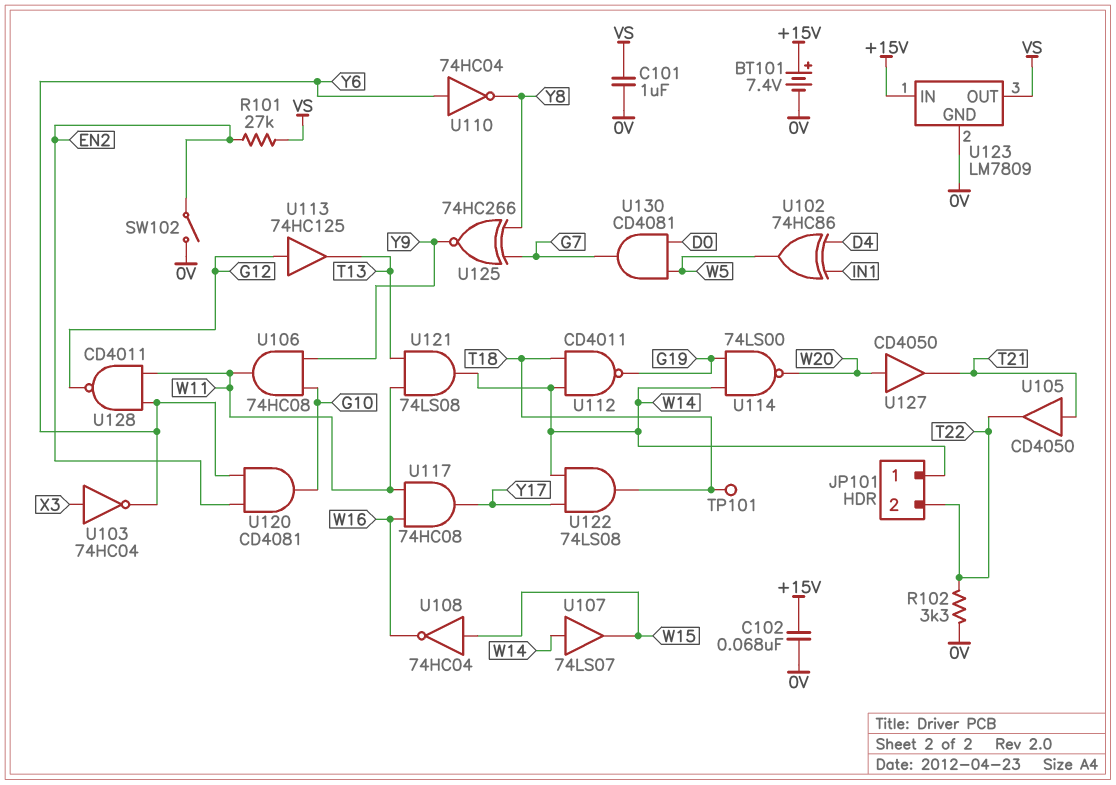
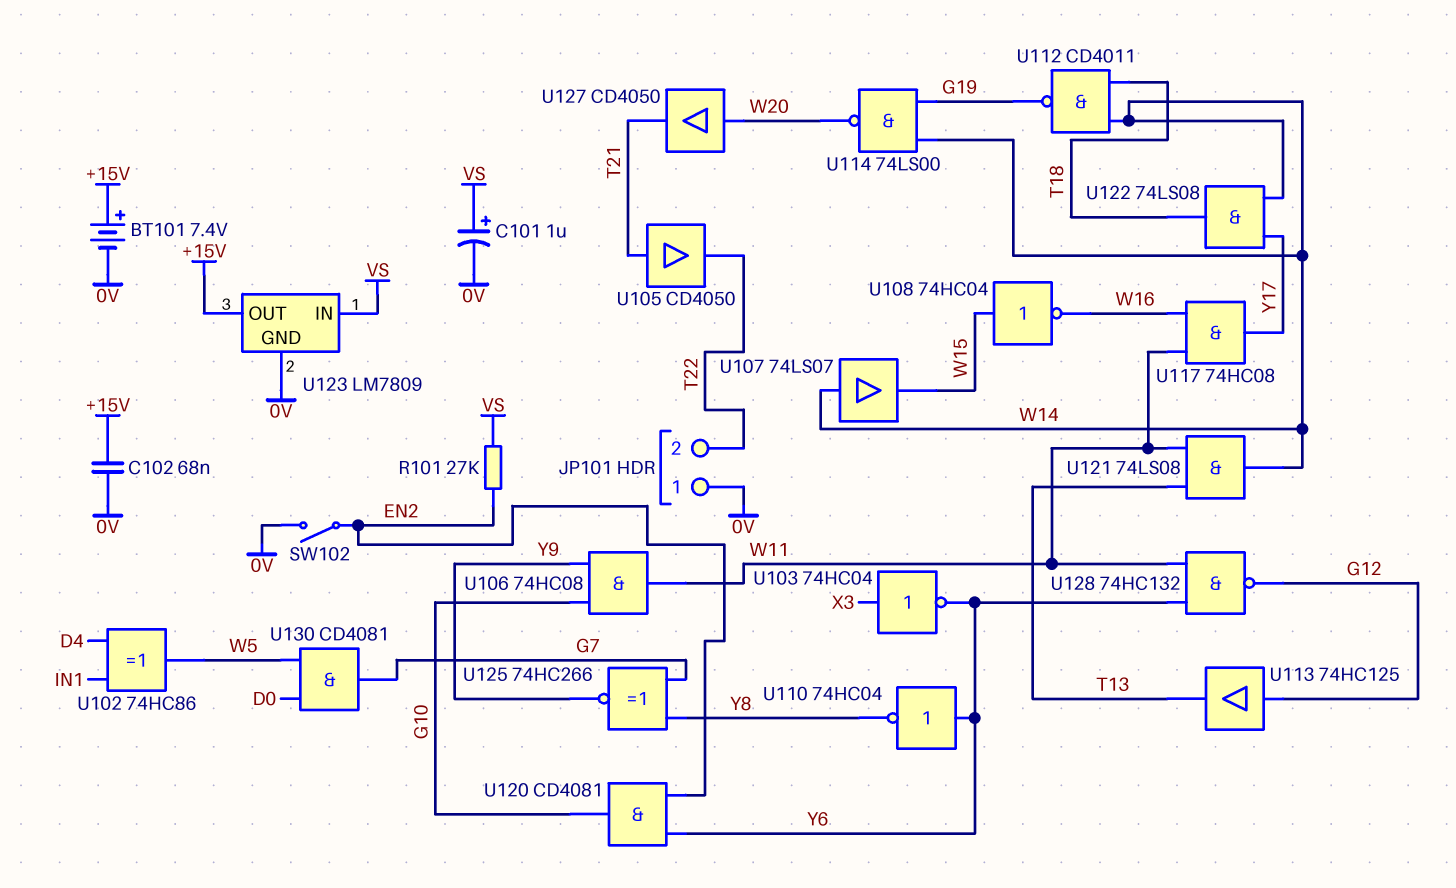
C101: 1uF (0V, VS) -> 1uF (plus VS, minus 0V)
JP101 pin 1: W14 -> 0V
R102: 3.3k (0V, T22) -> none
TP101: test point (T18) -> none
U123 pin IN: +15V -> VS
U123 pin OUT: VS -> +15V
U128: NAND CD4011 (in W11, in Y6, out G12) -> NAND 74HC132 (in W11, in Y6, out G12)

